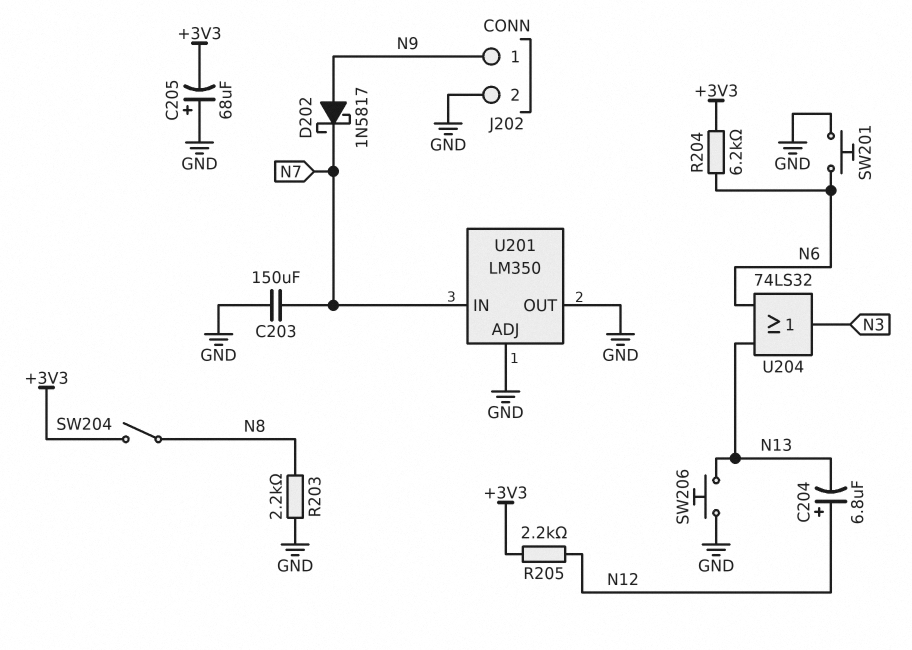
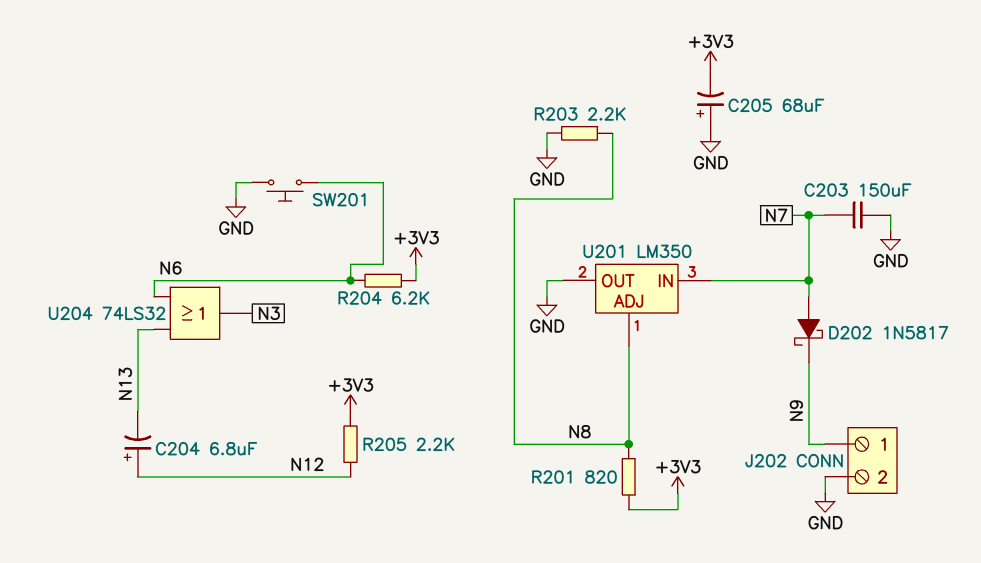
D202: schottky 1N5817 (A N9, K N7) -> schottky 1N5817 (A N7, K N9)
R201: none -> 820 (+3V3, N8)
SW204: switch (+3V3, N8) -> none
SW206: button (GND, N13) -> none
U201 pin ADJ: GND -> N8

